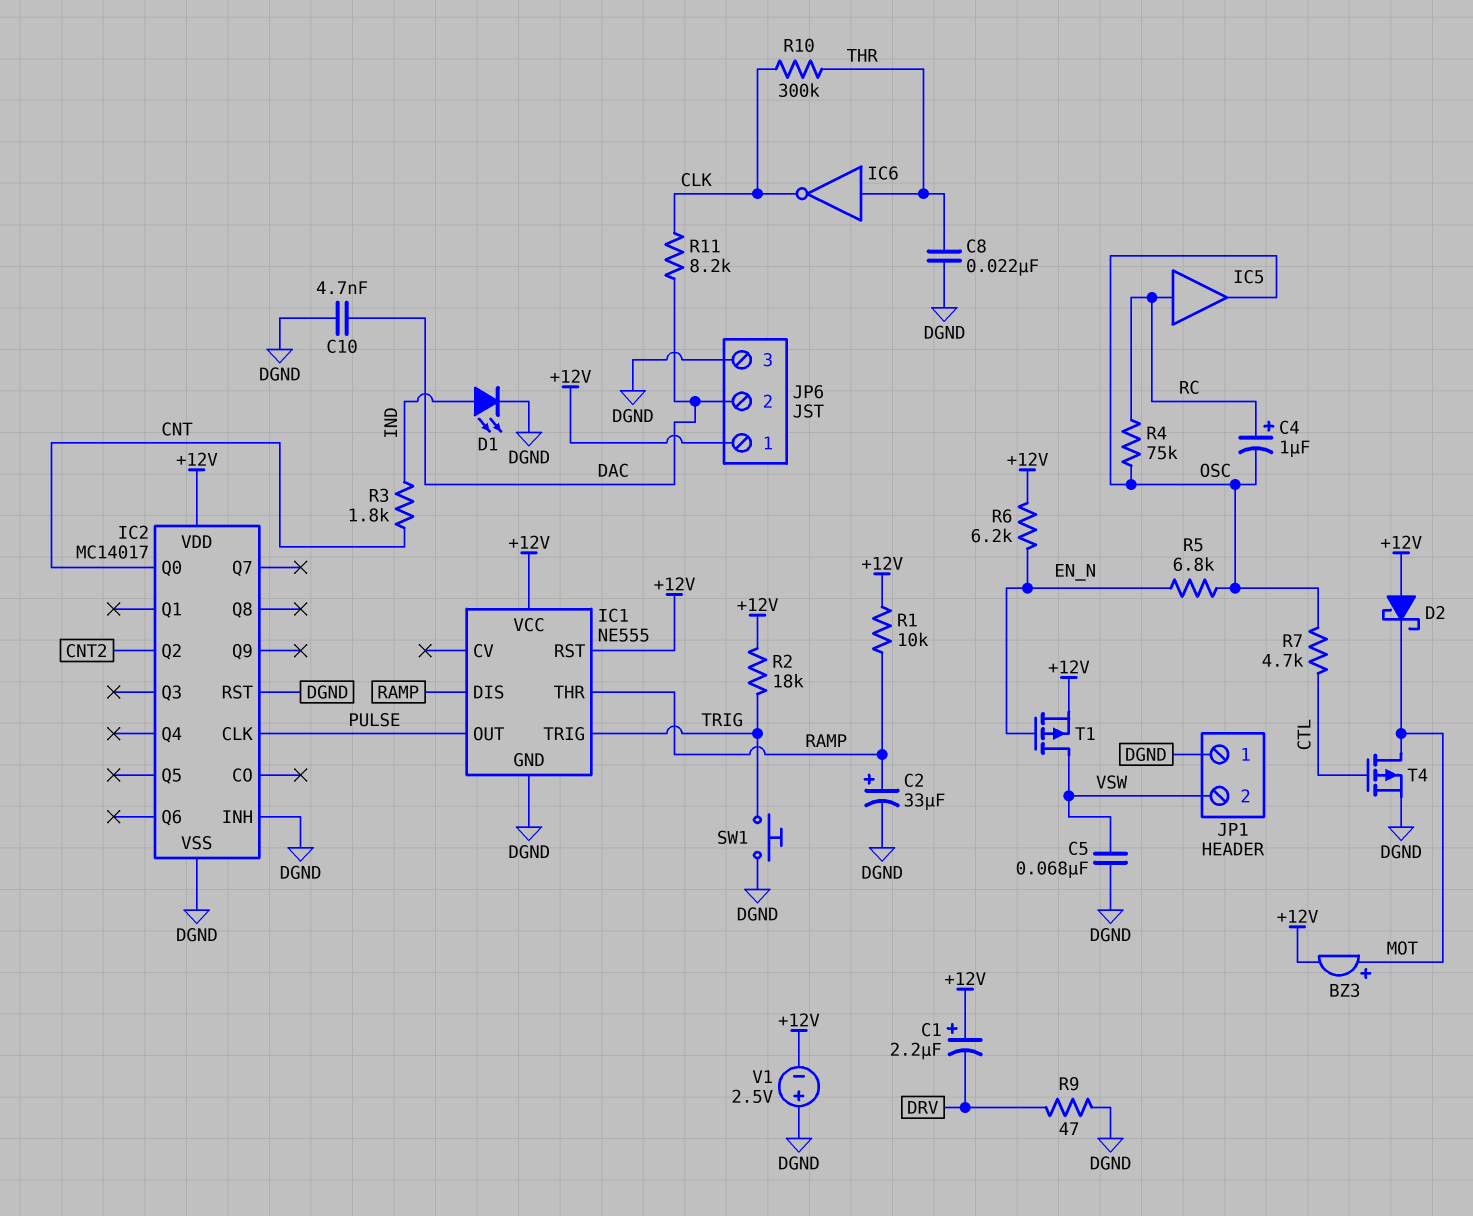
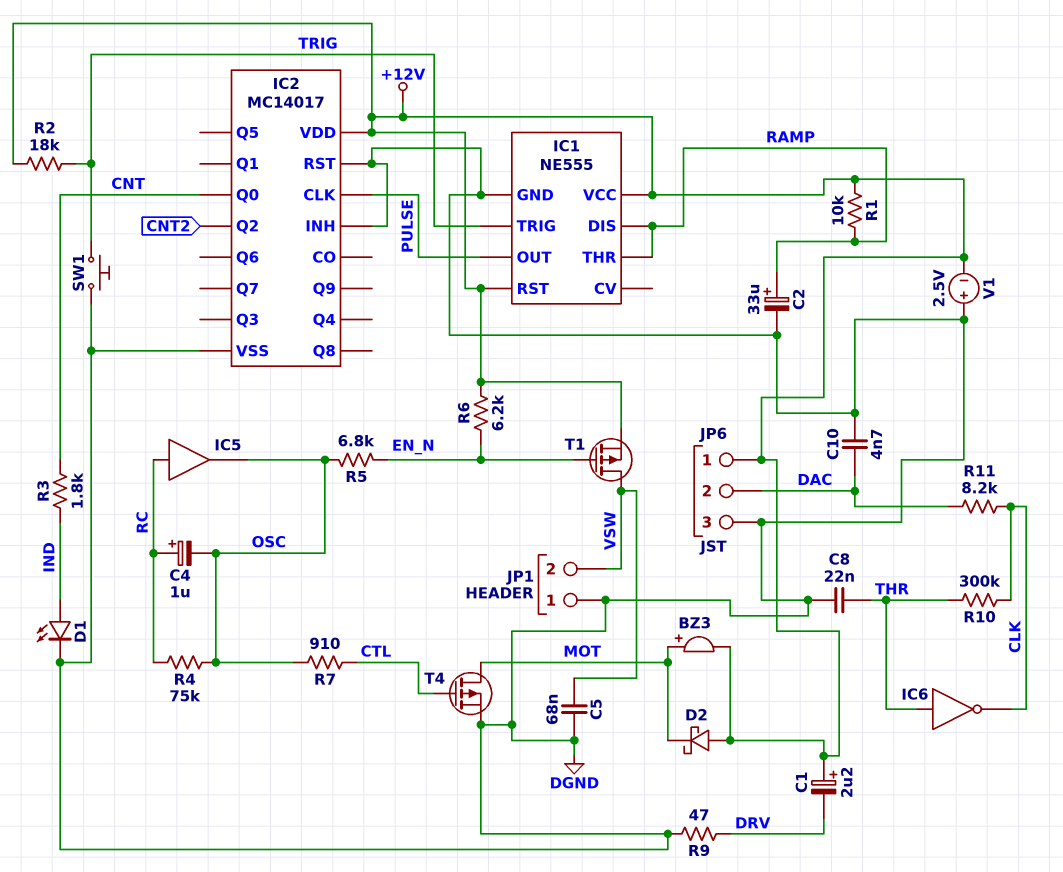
R7: 4.7k (CTL, OSC) -> 910 (CTL, OSC)

